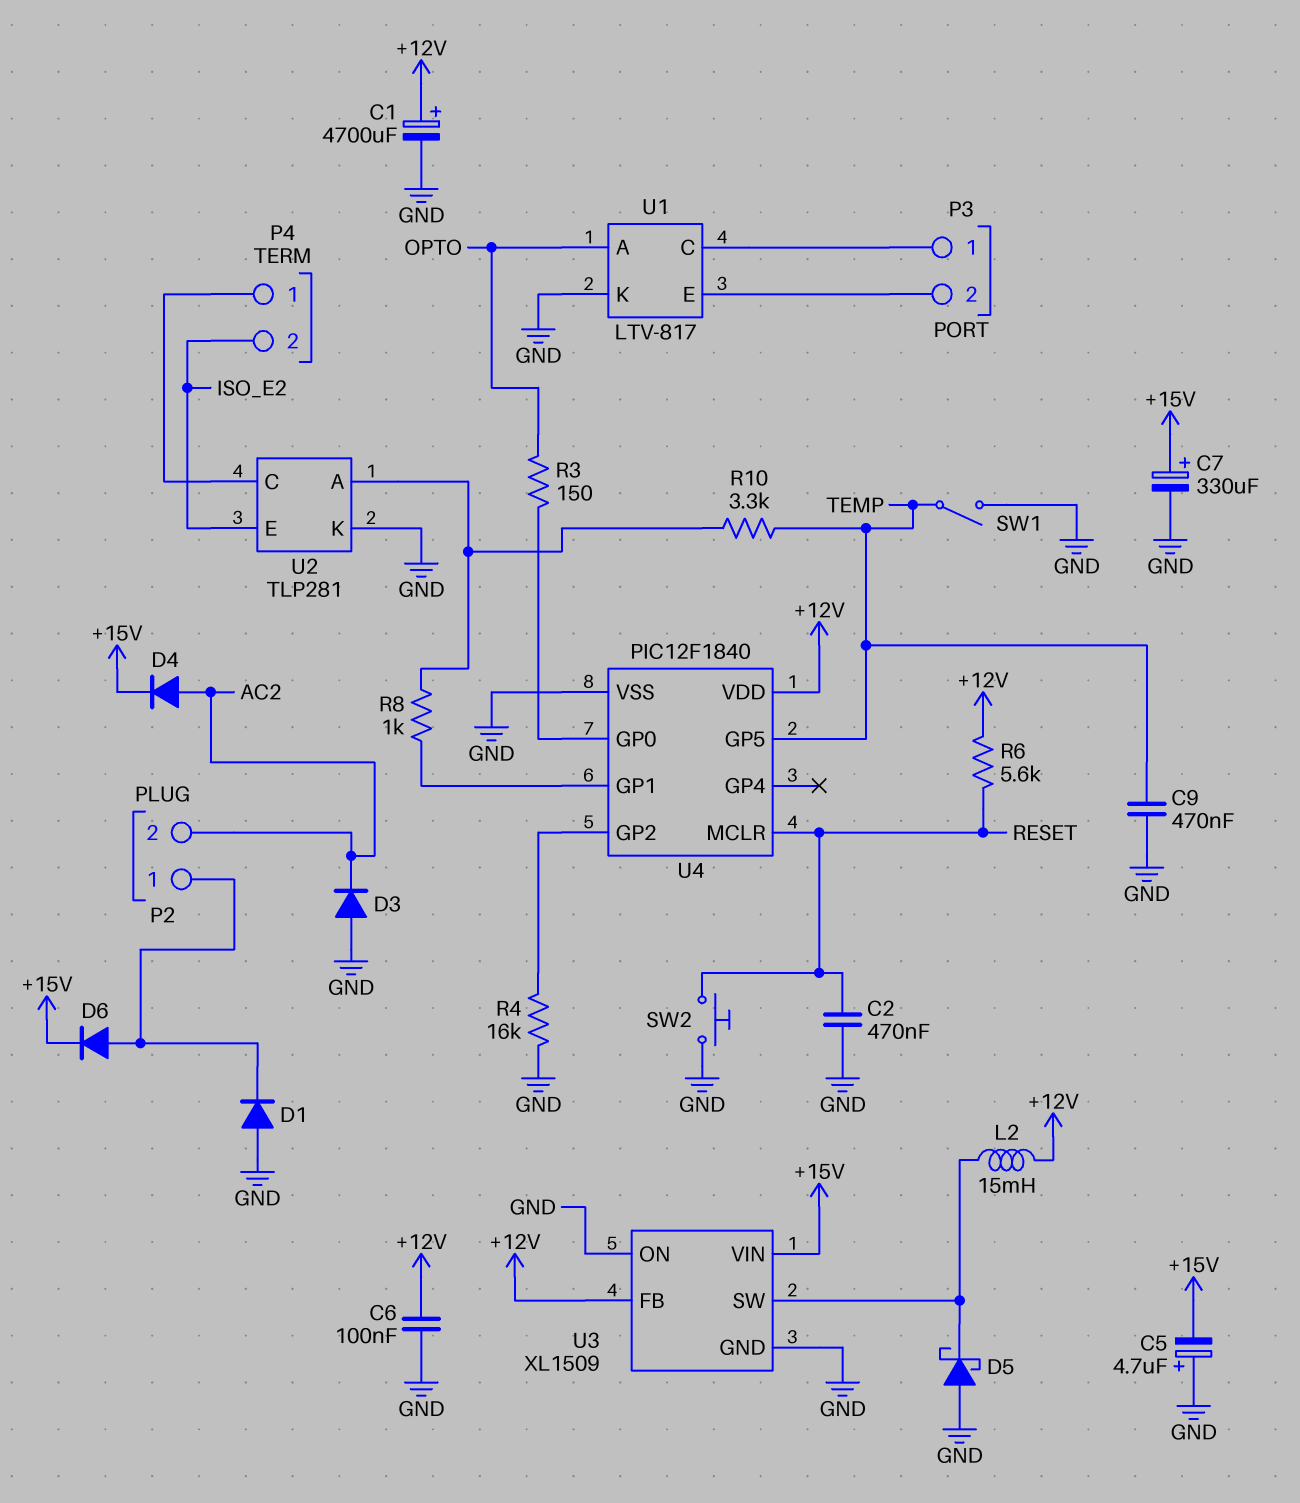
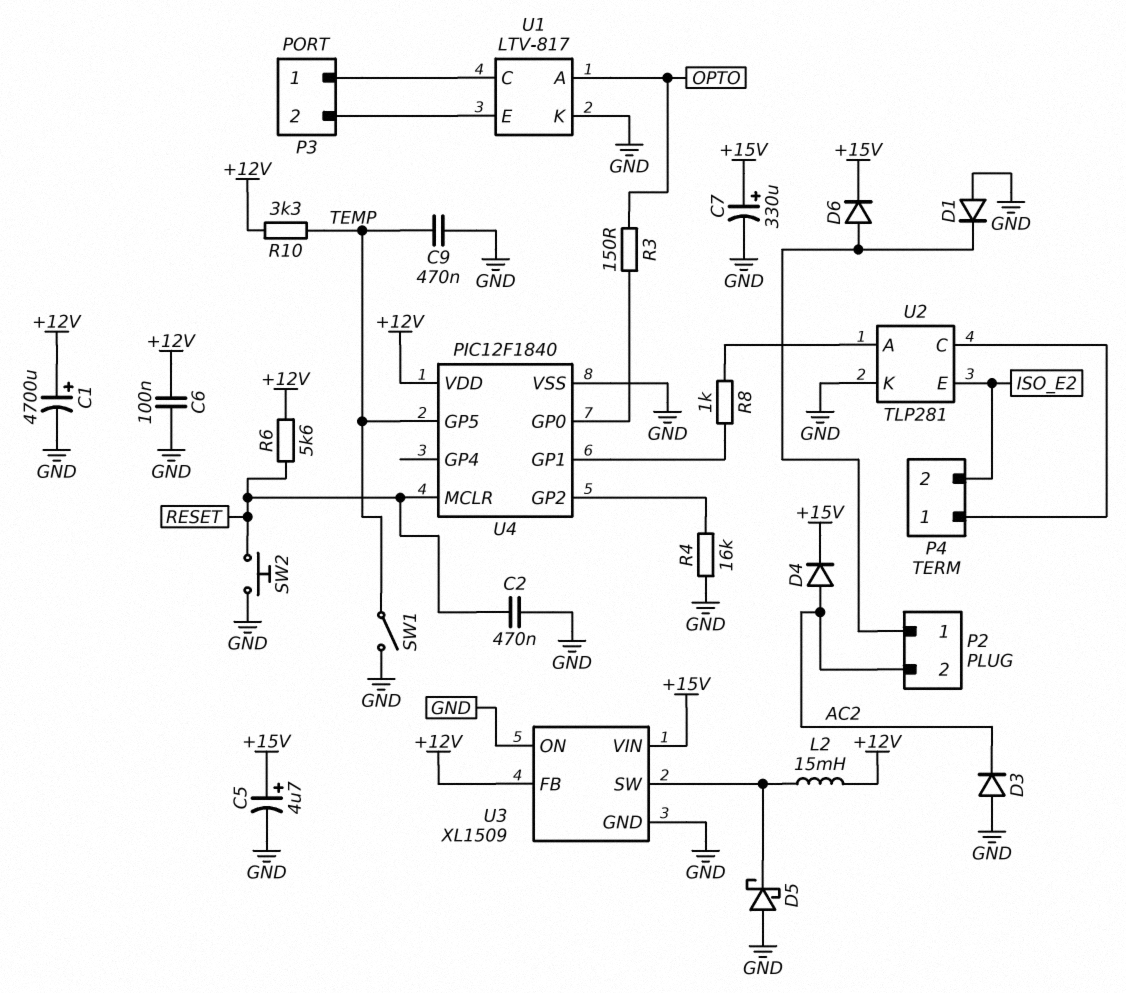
C5: 4.7uF (plus GND, minus +15V) -> 4.7uF (plus +15V, minus GND)
R10: 3.3k (TEMP, U2/A) -> 3.3k (+12V, TEMP)

